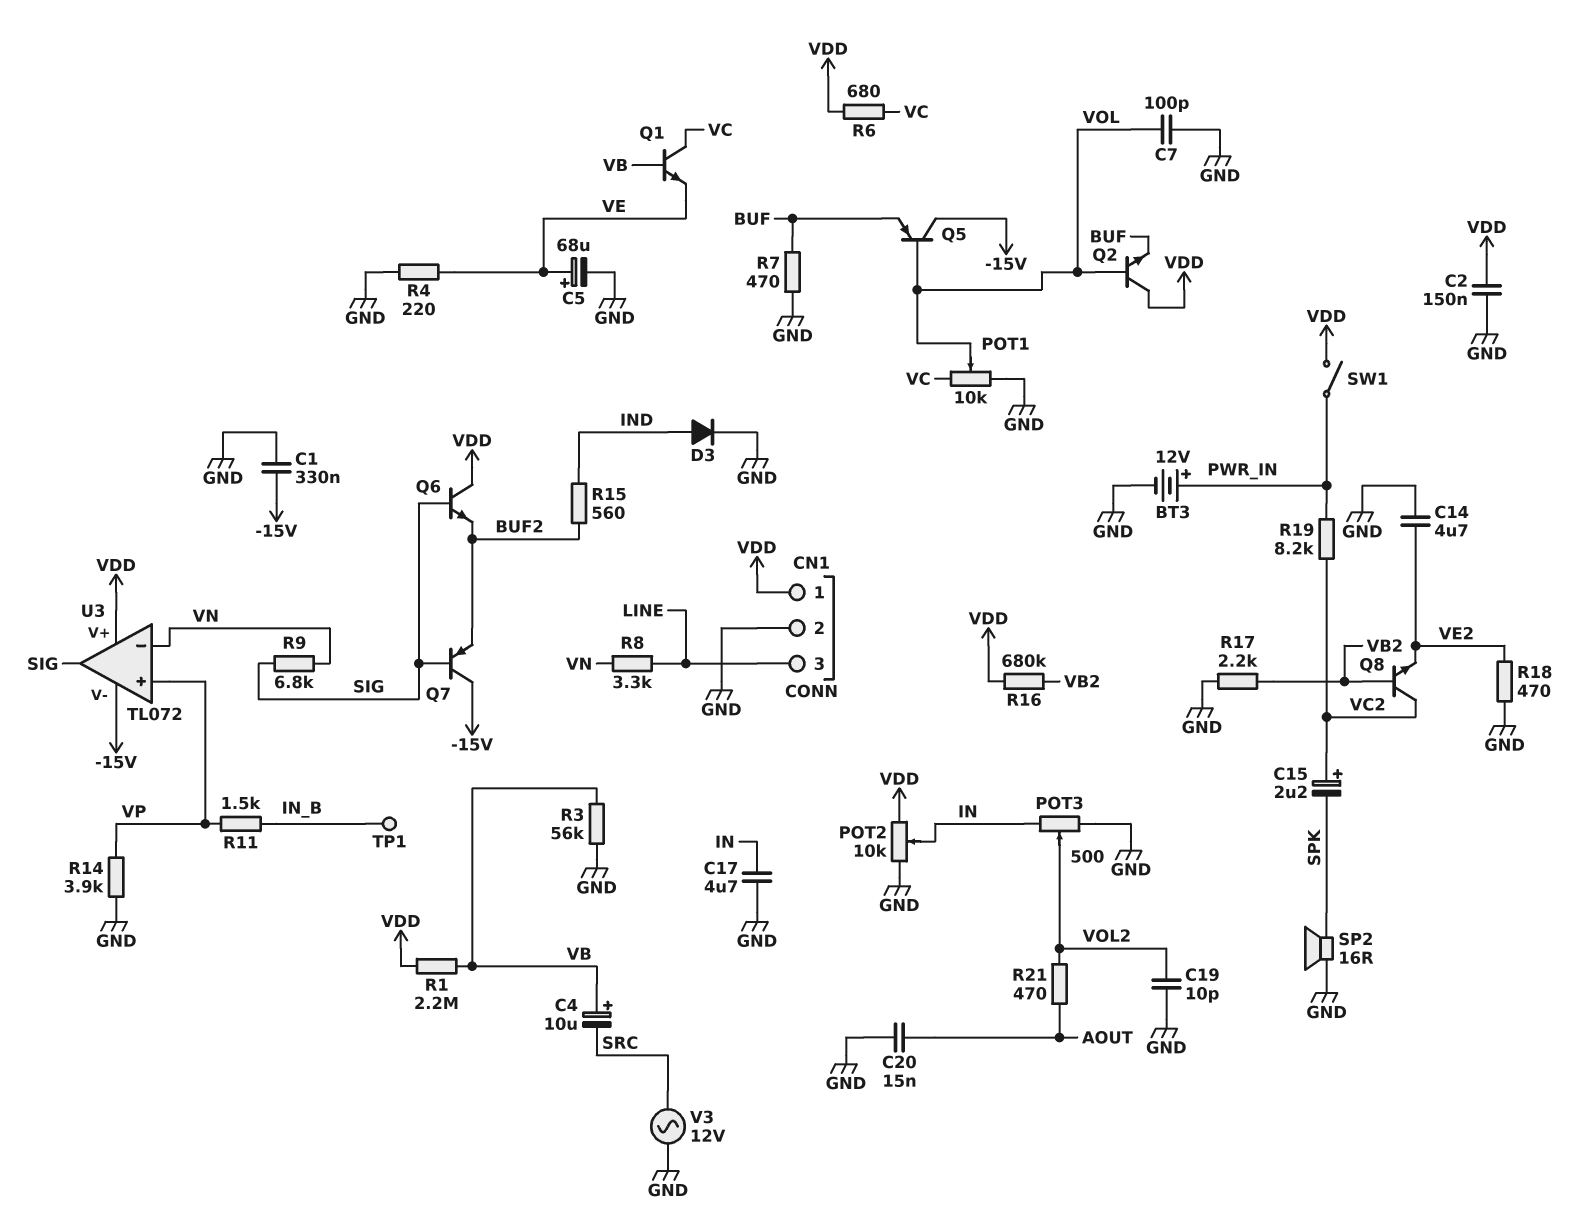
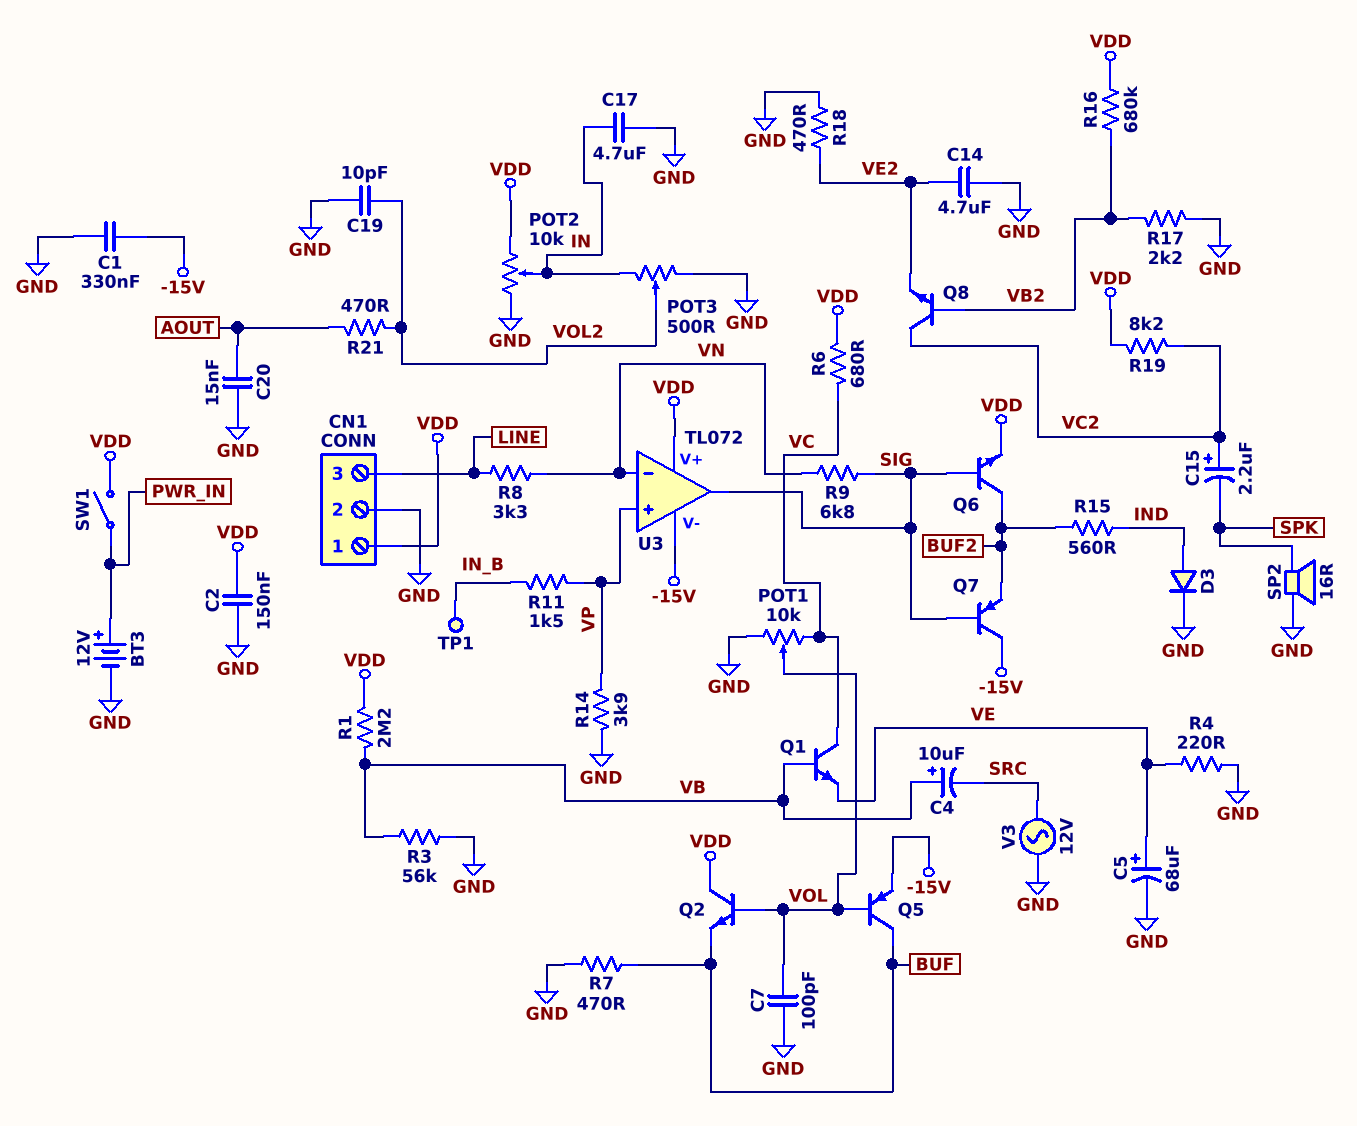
Q5: PNP (B VOL, C -15V, E BUF) -> PNP (B VOL, C BUF, E -15V)
Q6: NPN (B SIG, C VDD, E BUF2) -> NPN (B SIG, C BUF2, E VDD)
R19: 8.2k (PWR_IN, VC2) -> 8.2k (VC2, VDD)

